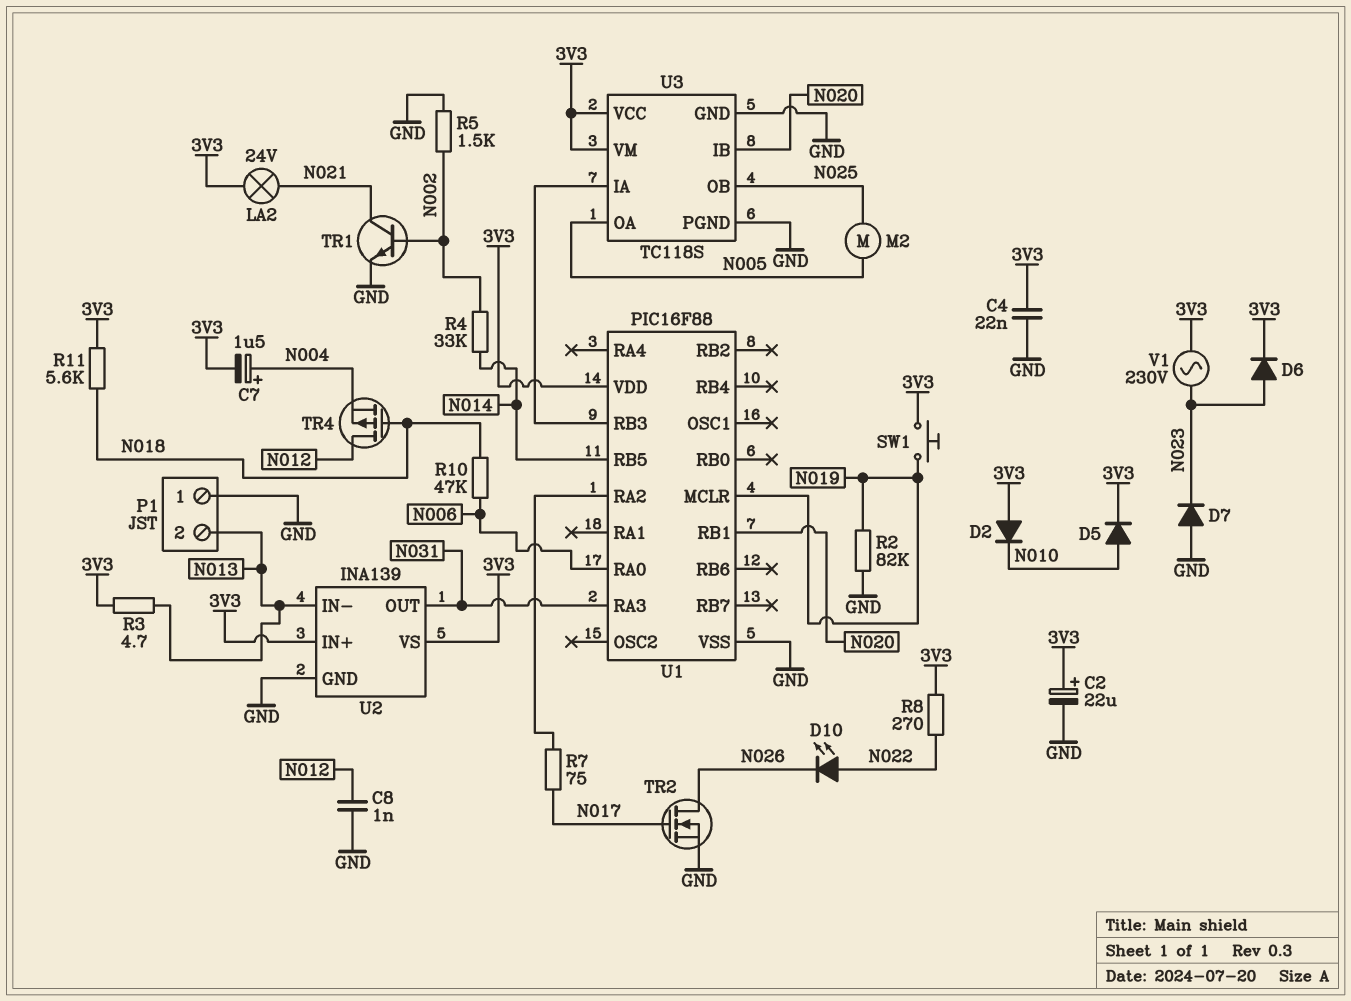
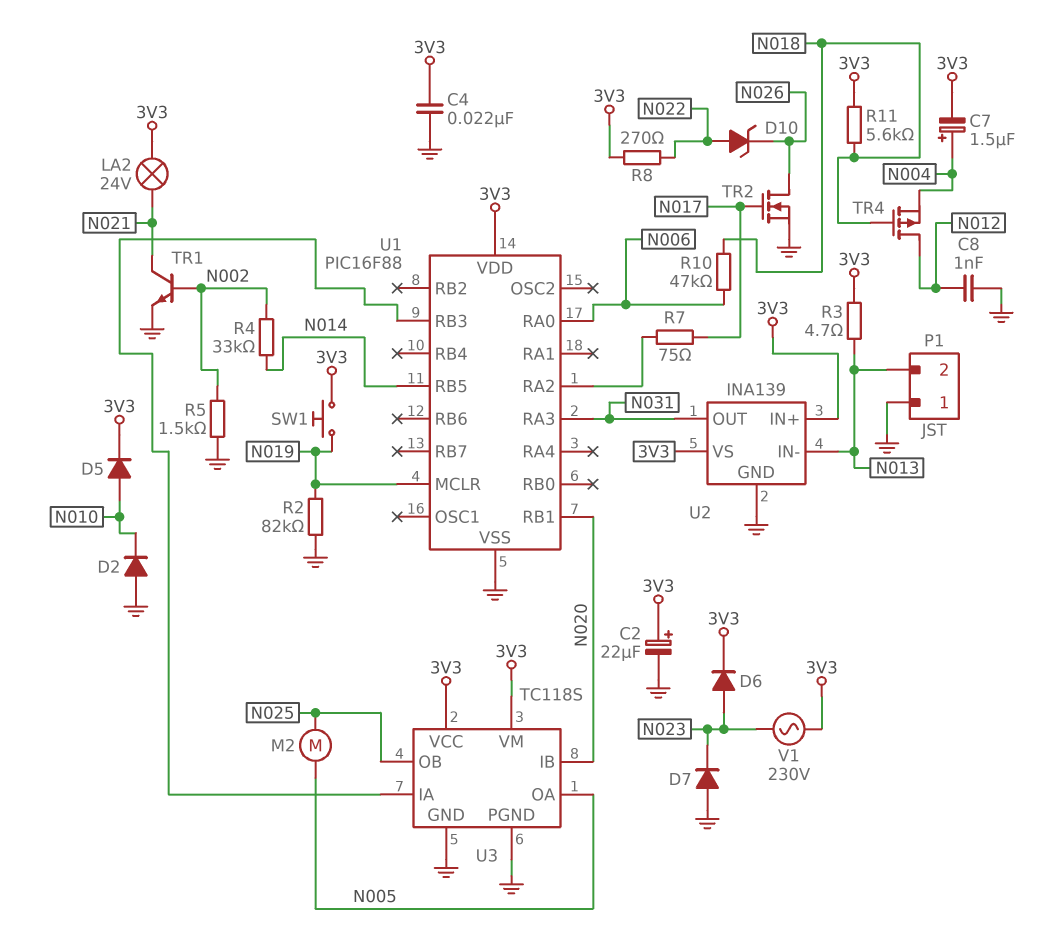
D2: diode (A 3V3, K N010) -> diode (A GND, K N010)
D10: LED (A N022, K N026) -> zener (A N022, K N026)

